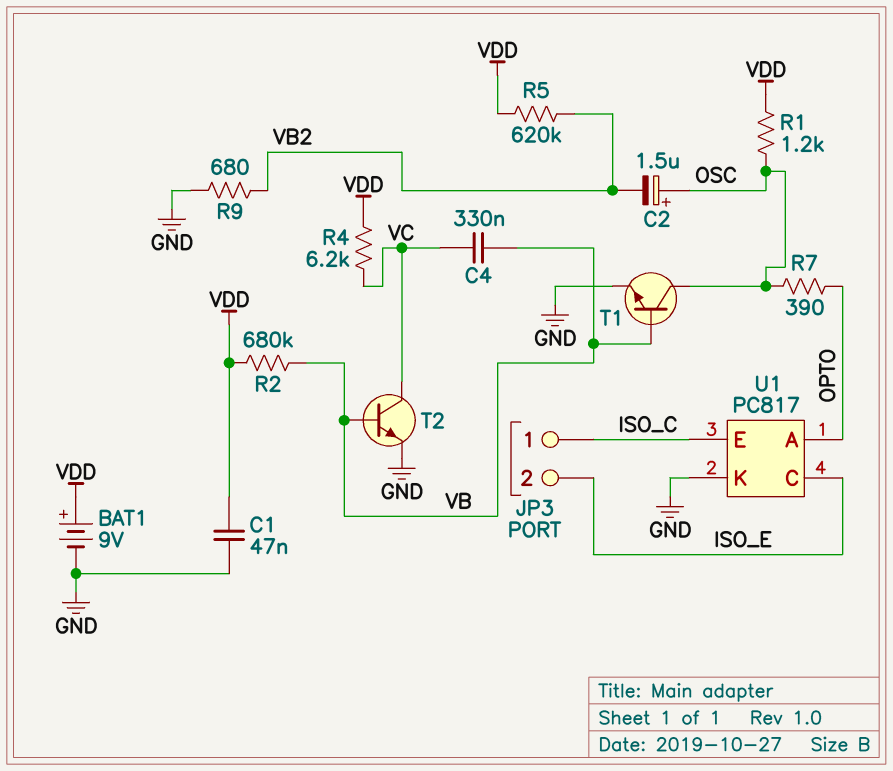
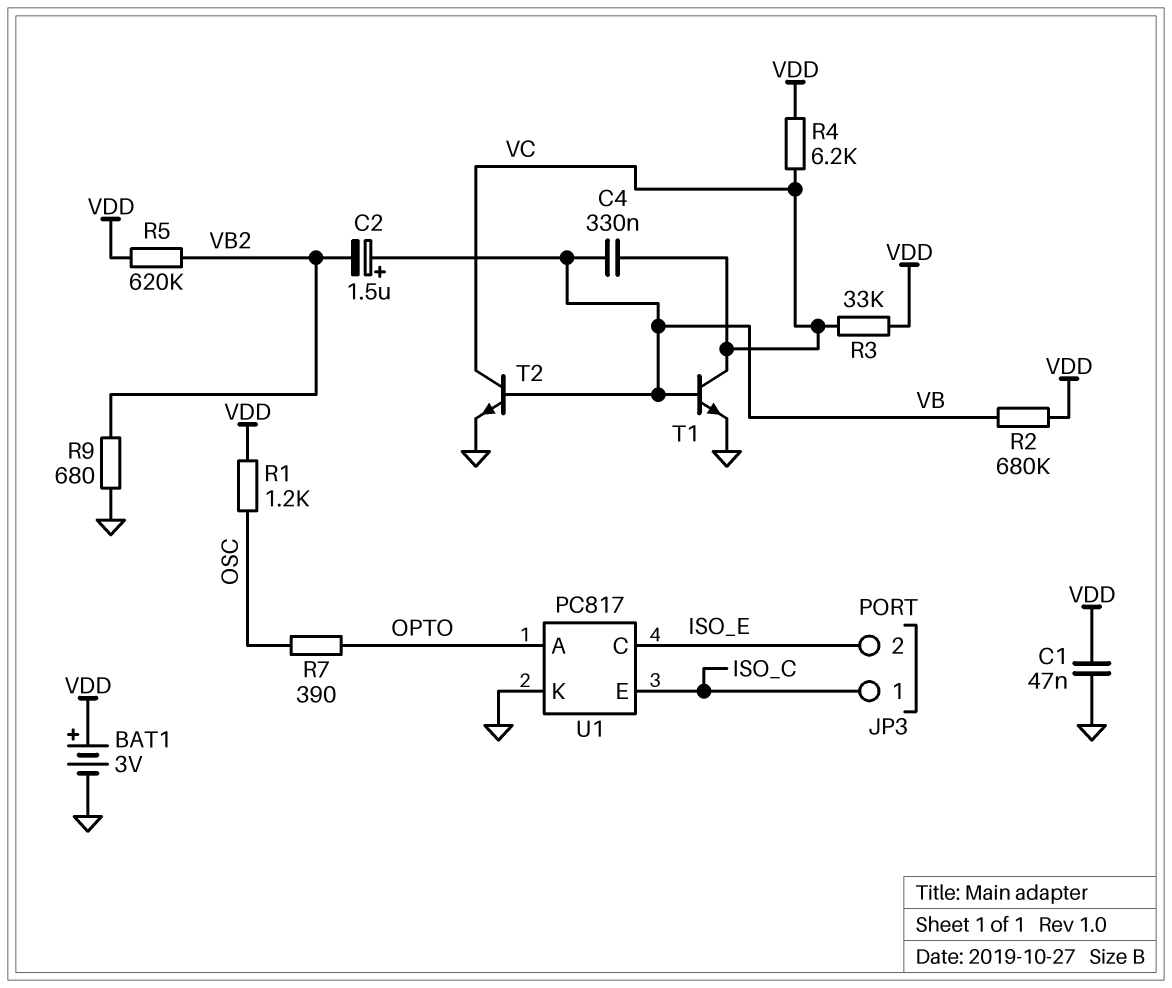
BAT1: 9V (plus VDD, minus GND) -> 3V (plus VDD, minus GND)
C2: 1.5uF (plus OSC, minus VB2) -> 1.5uF (plus VB, minus VB2)
R3: none -> 33k (VC, VDD)
T1: NPN (B VB, C OSC, E GND) -> NPN (B VB, C VC, E GND)

